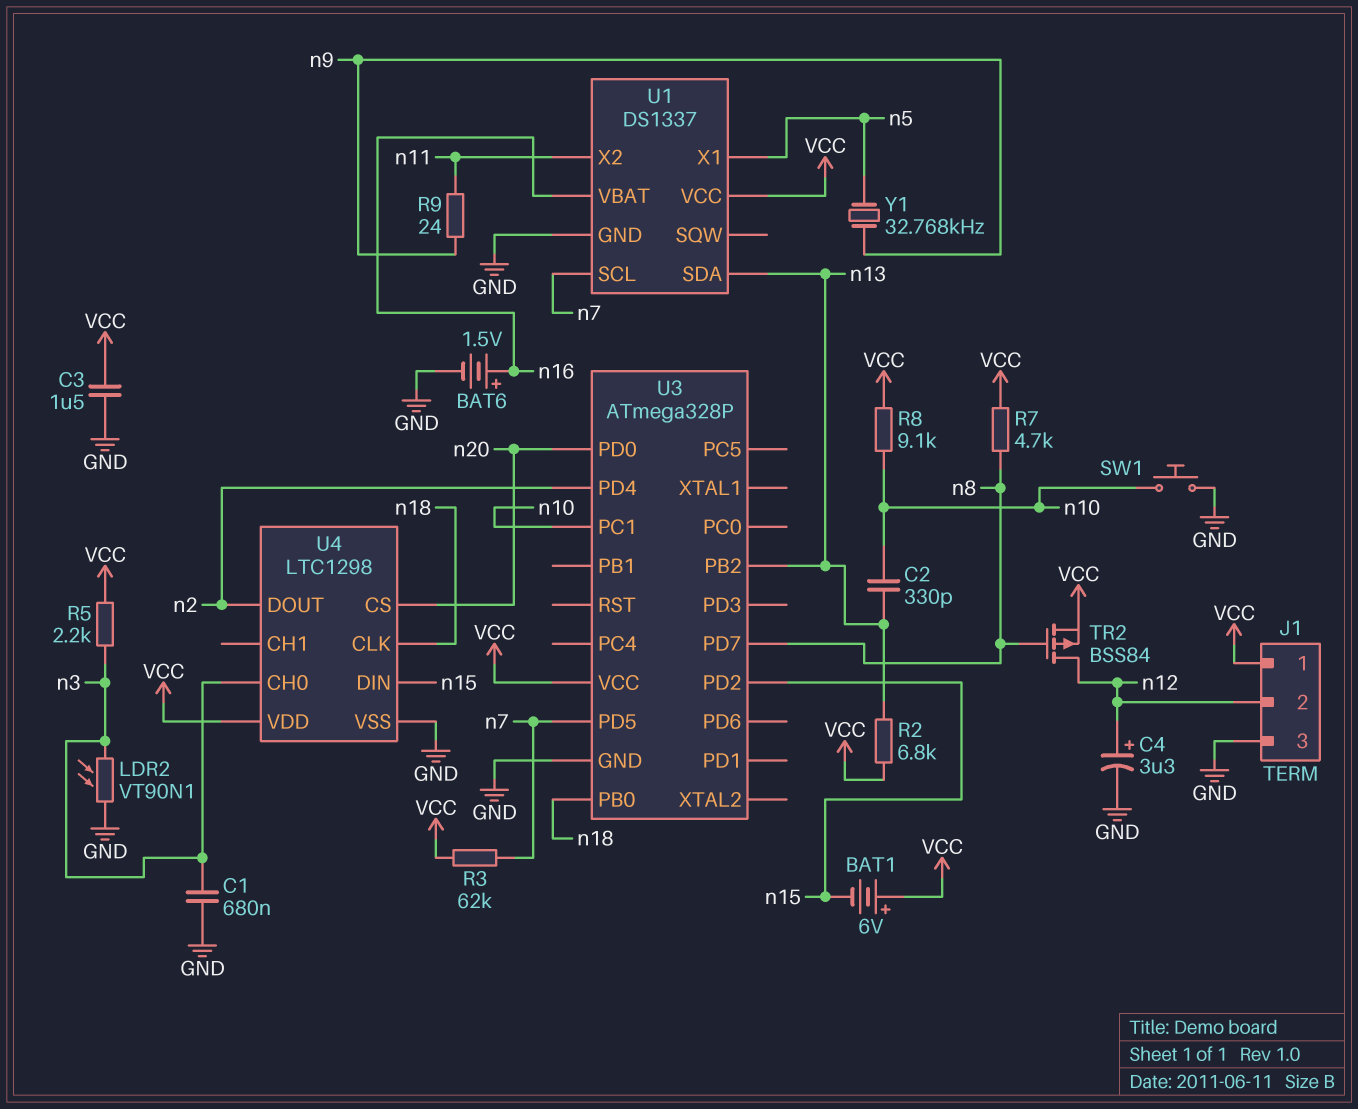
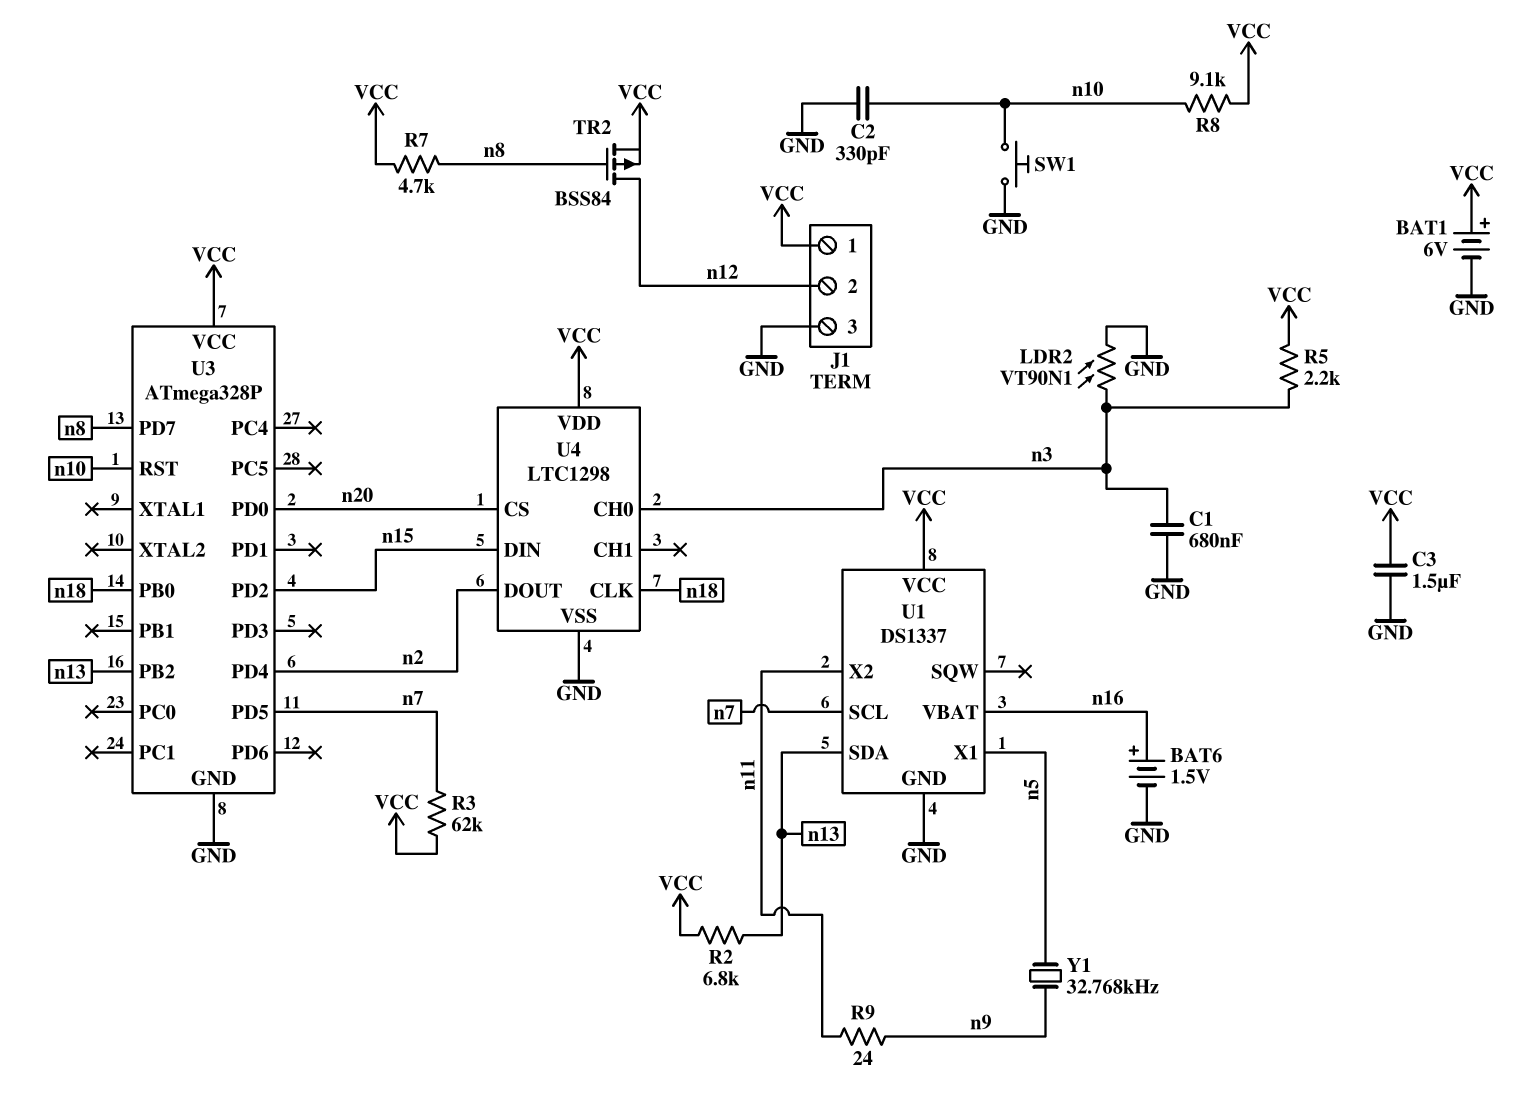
BAT1: 6V (plus VCC, minus n15) -> 6V (plus VCC, minus GND)
C2: 330pF (n10, n13) -> 330pF (GND, n10)
C4: 3.3uF (plus n12, minus GND) -> none
U3 pin PC1: n10 -> none
U3 pin RST: none -> n10

